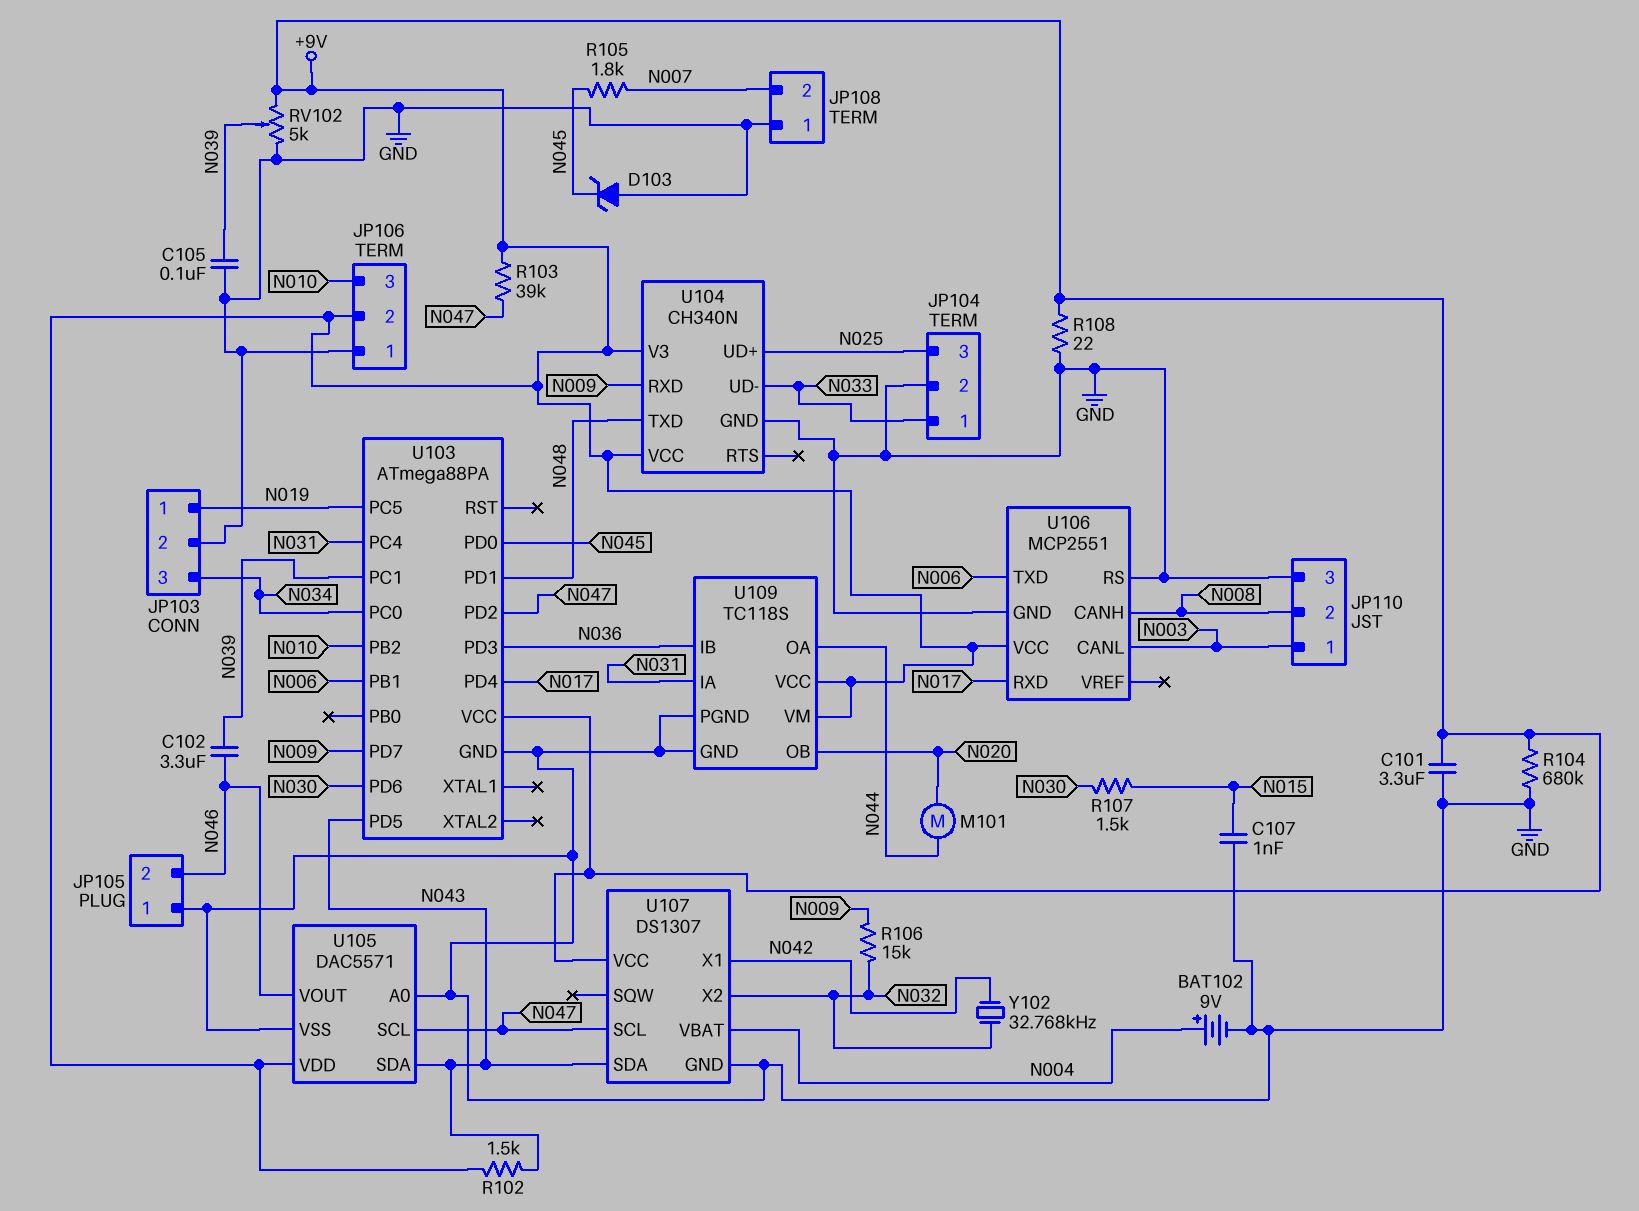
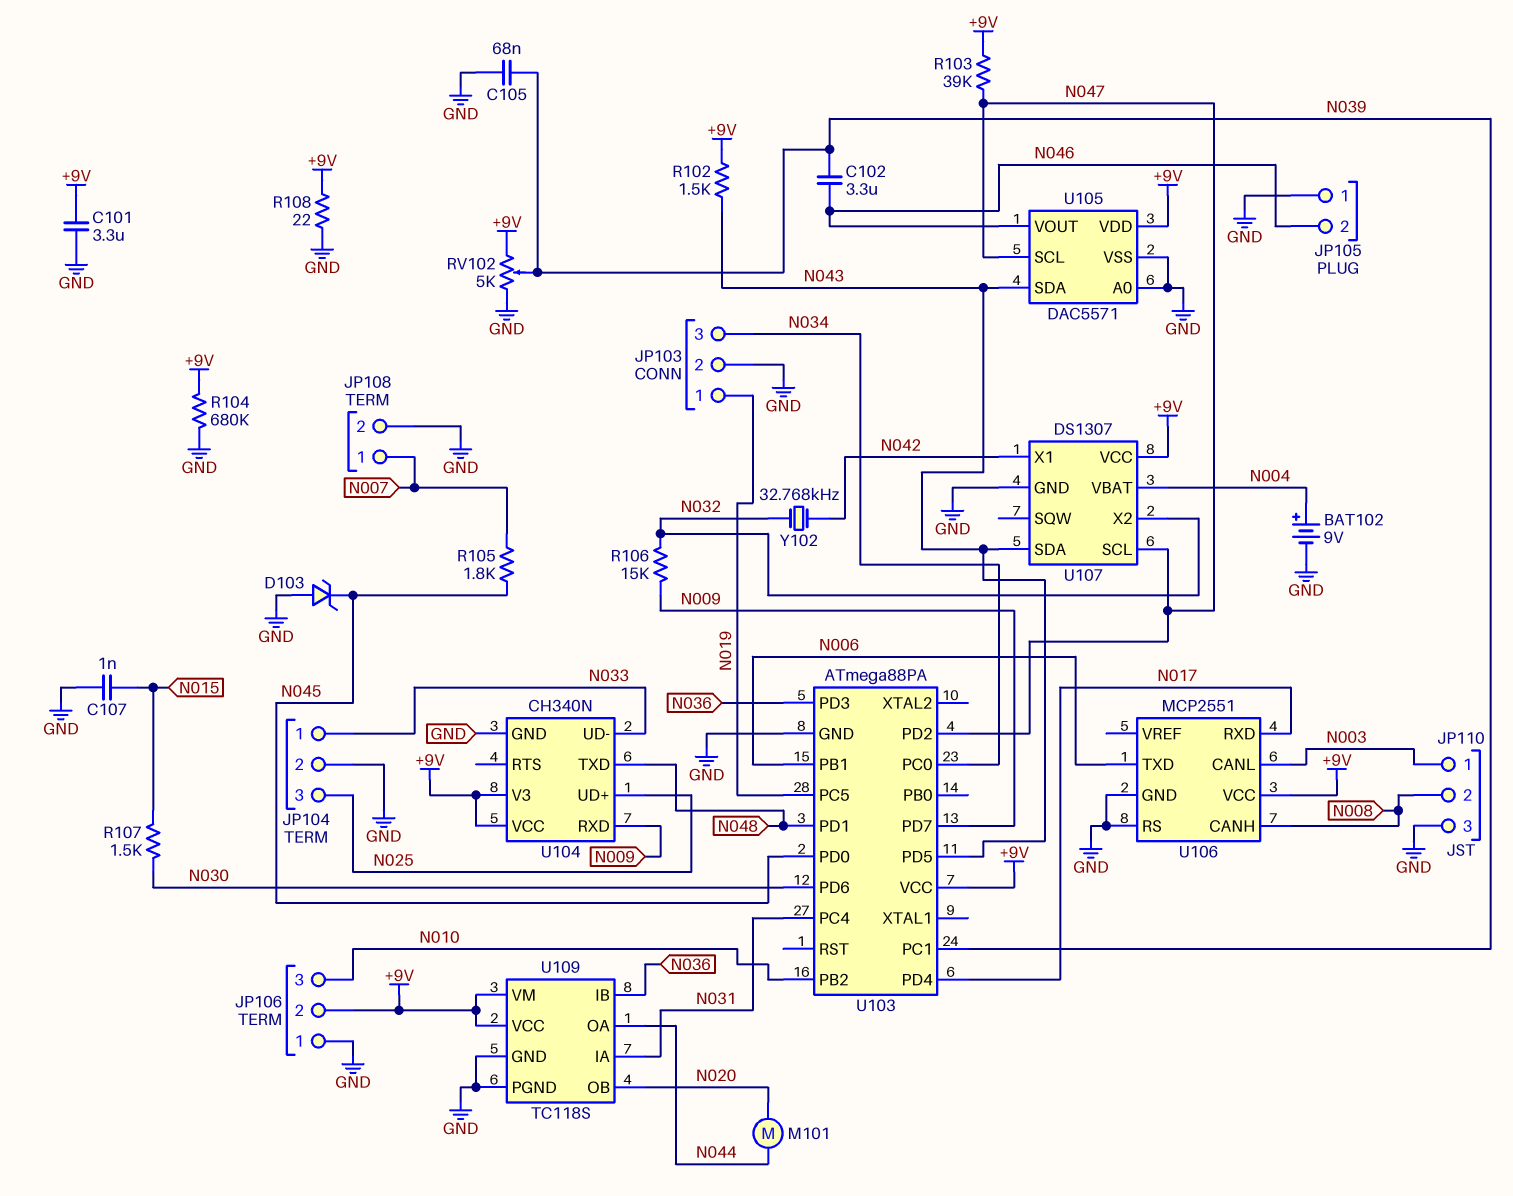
C105: 100nF (GND, N039) -> 68nF (GND, N039)
JP108 pin 1: GND -> N007
JP108 pin 2: N007 -> GND

